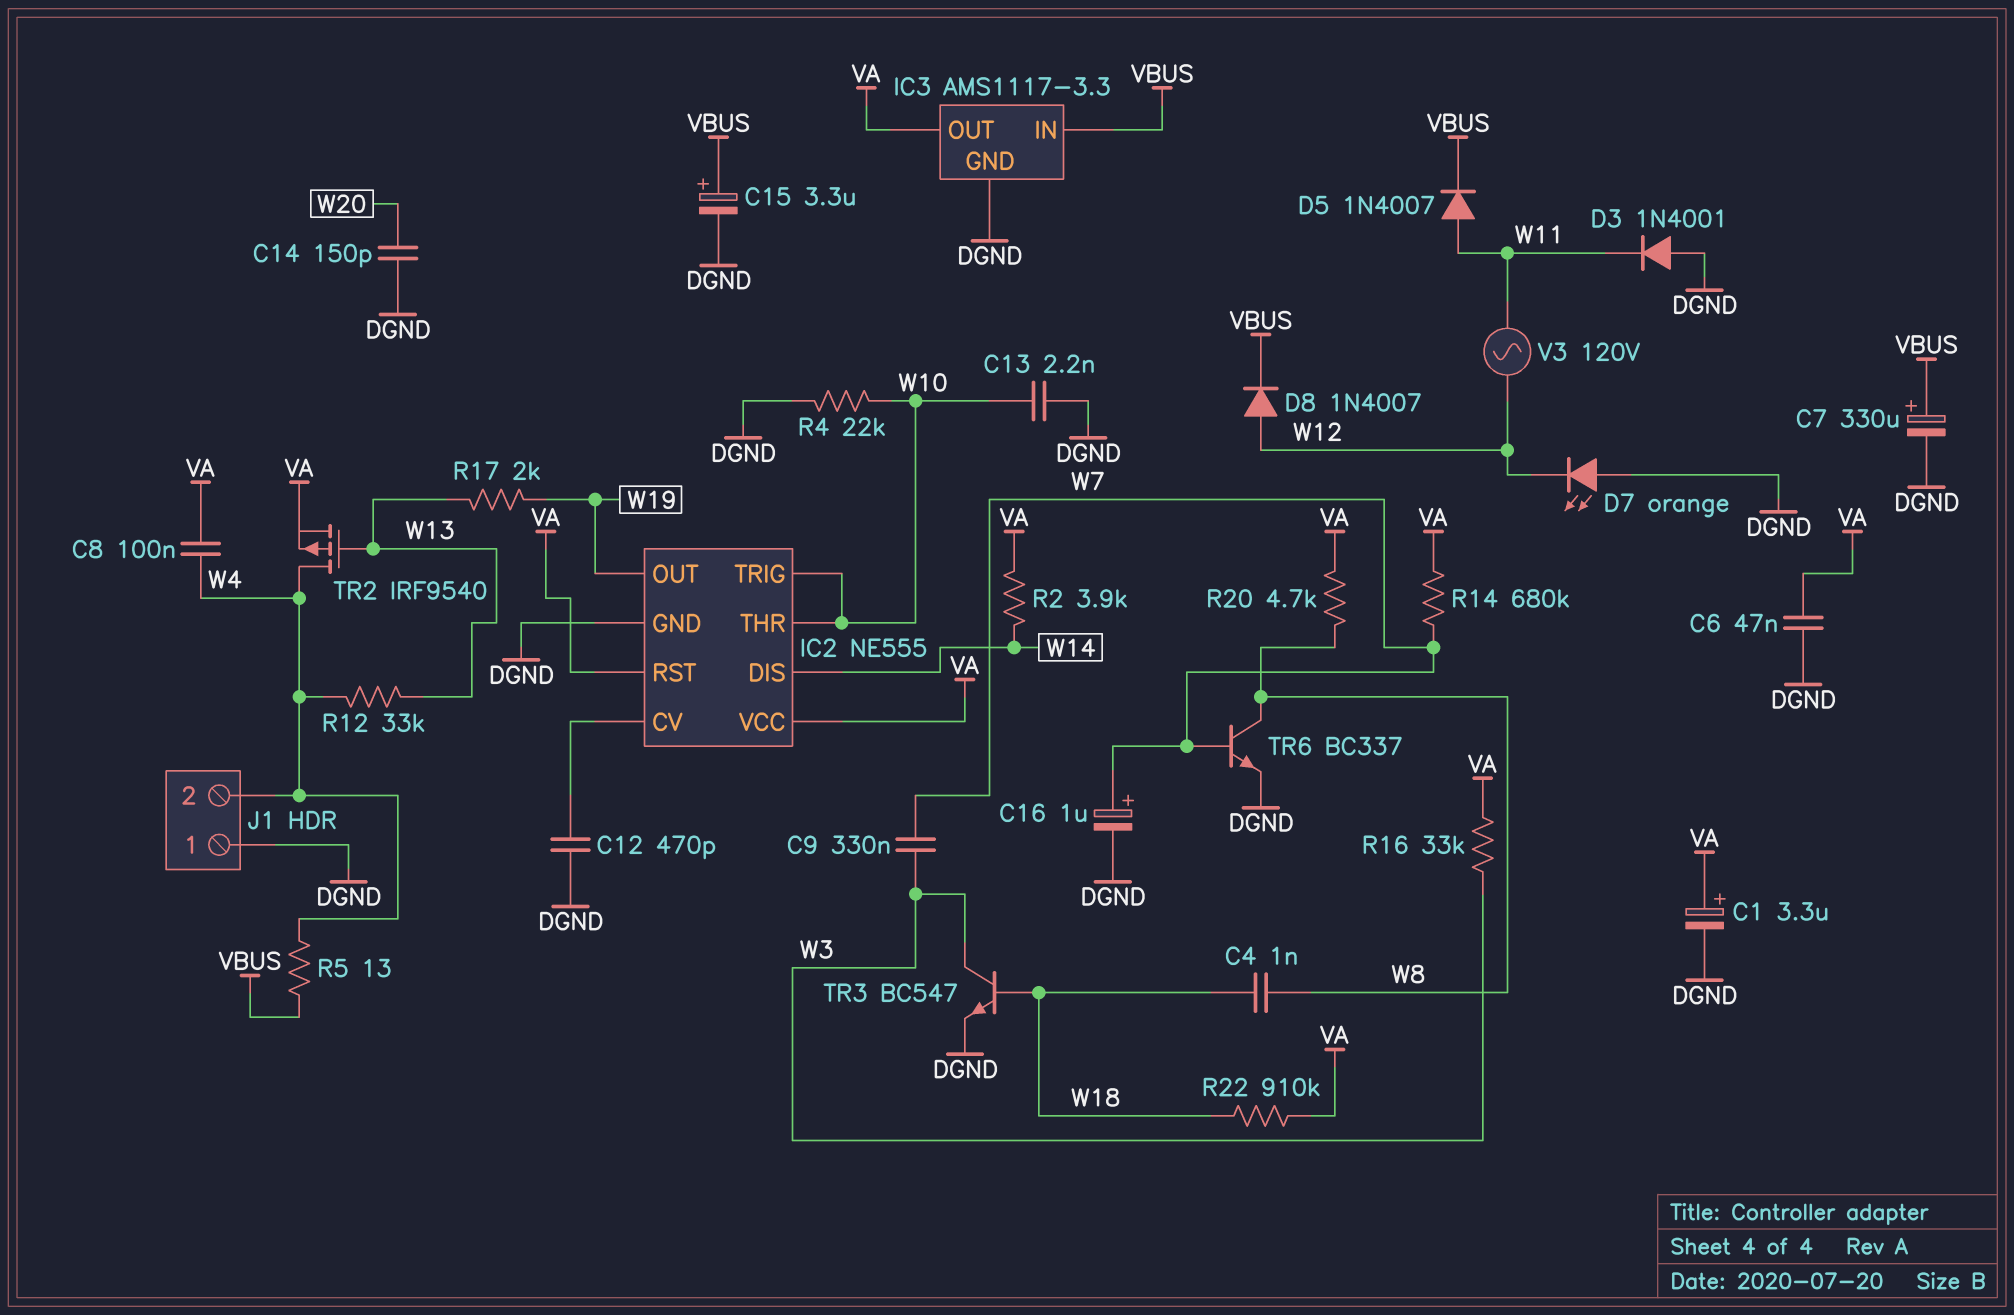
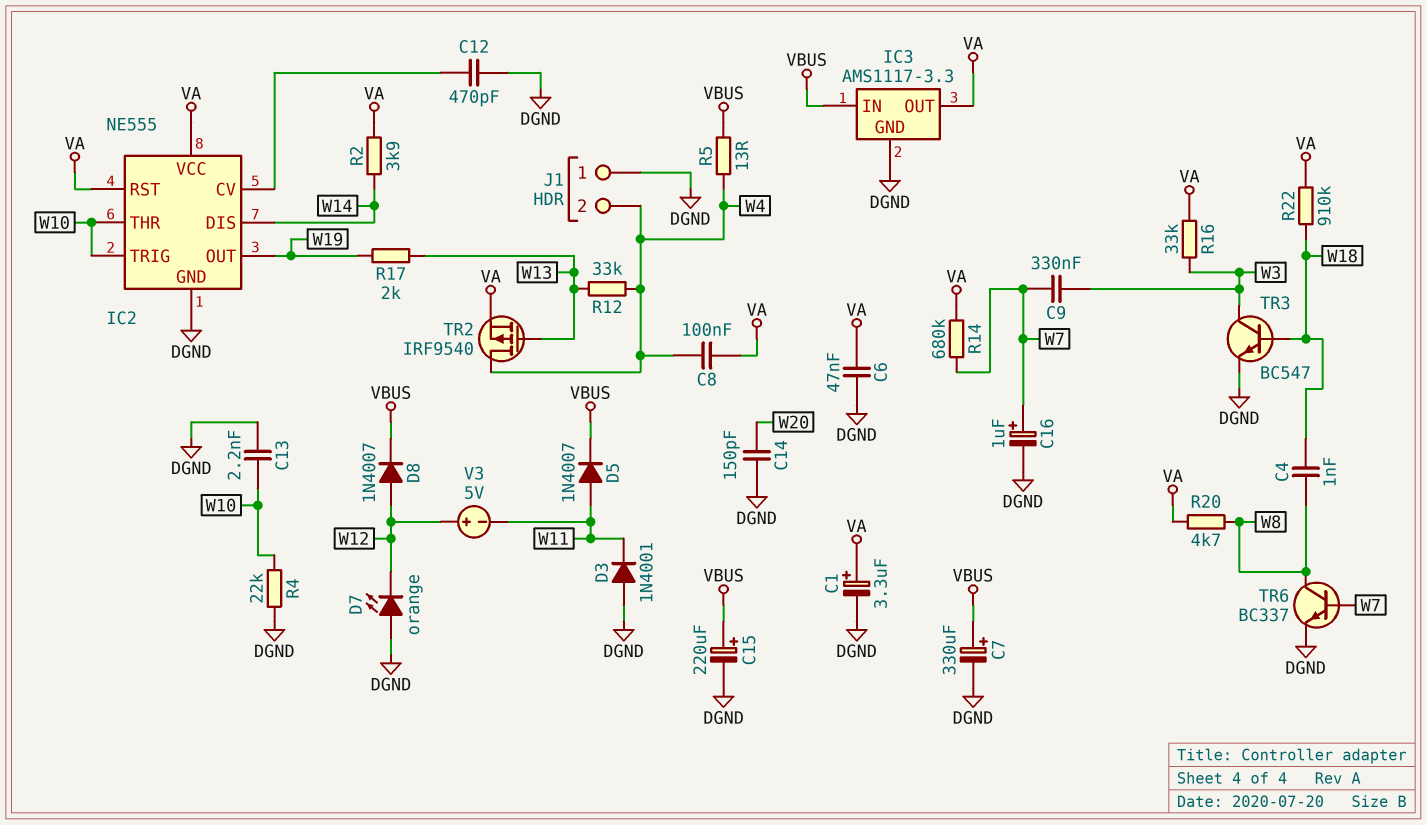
C15: 3.3uF (plus VBUS, minus DGND) -> 220uF (plus VBUS, minus DGND)
V3: AC 120V (W11, W12) -> 5V (plus W12, minus W11)

